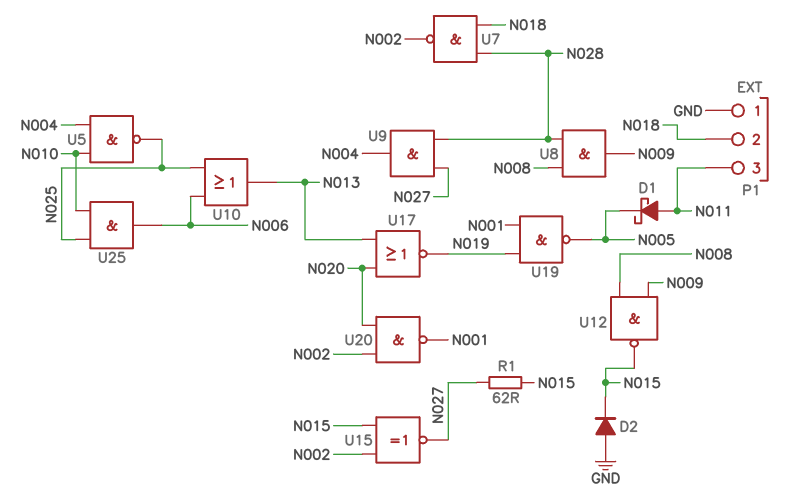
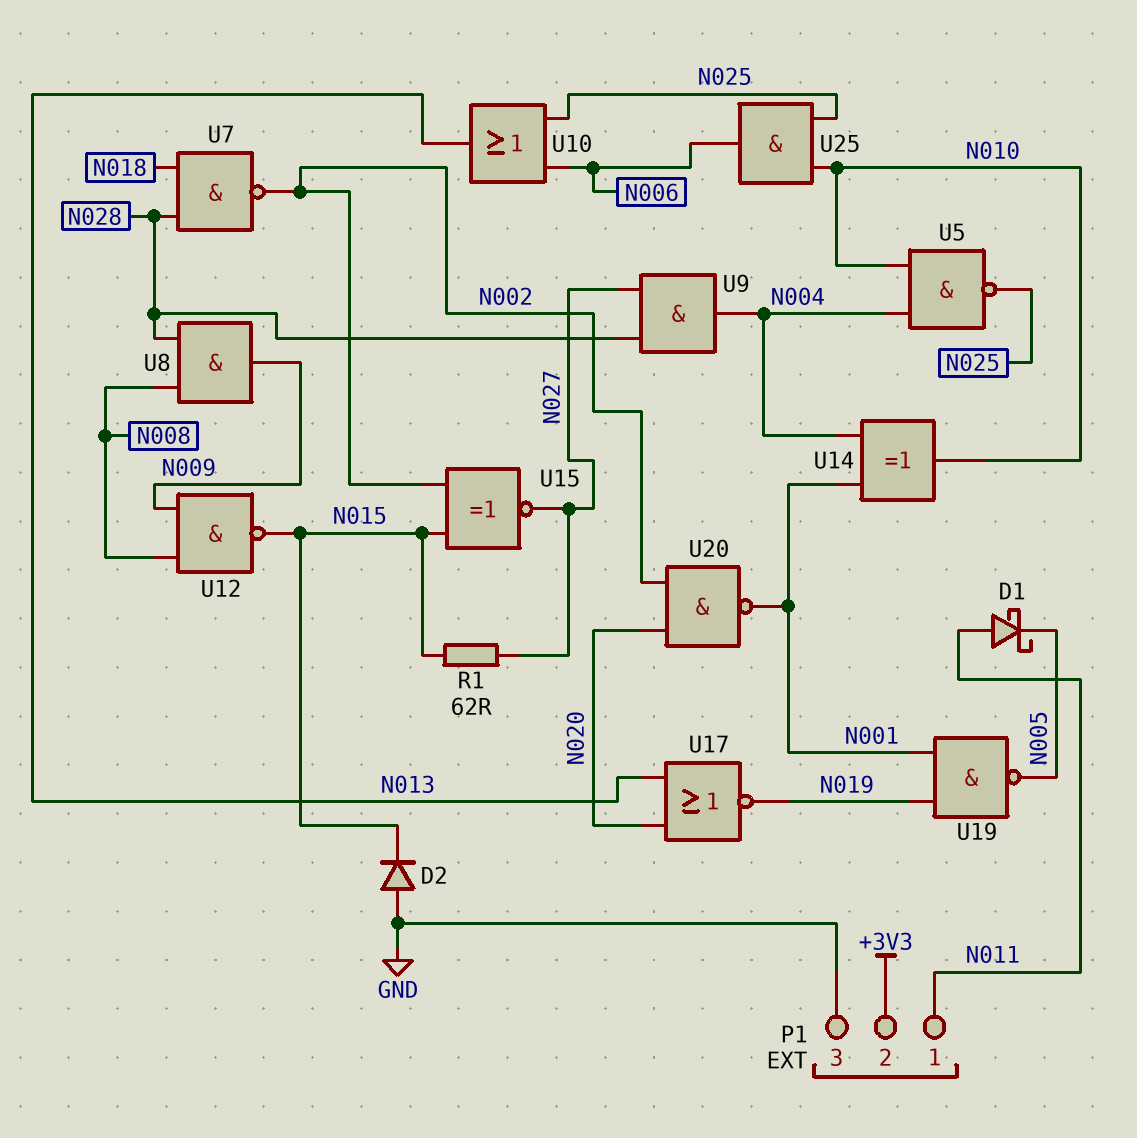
P1 pin 1: GND -> N011
P1 pin 2: N018 -> +3V3
P1 pin 3: N011 -> GND
U14: none -> XOR (in N001, in N004, out N010)

